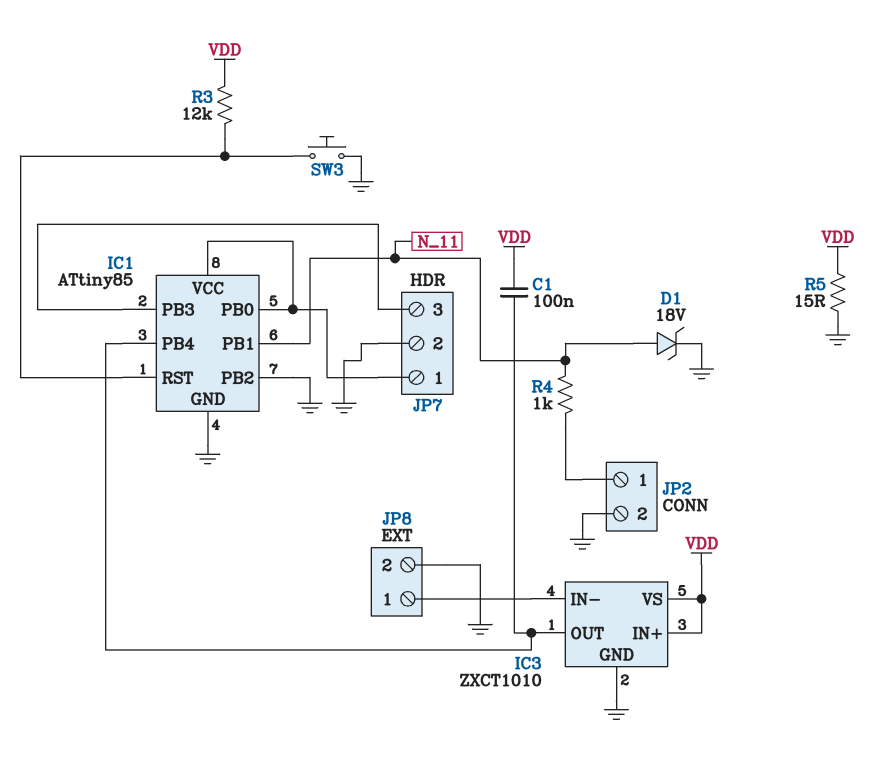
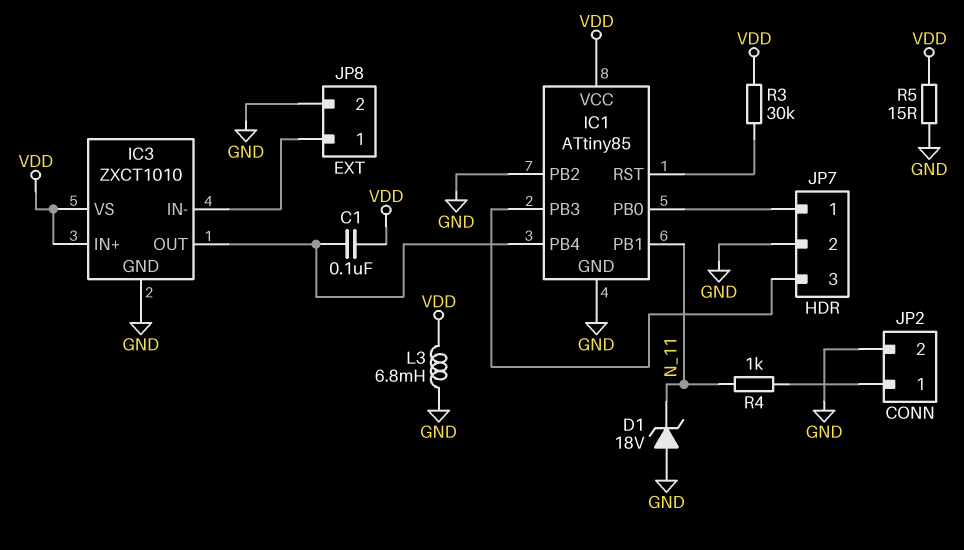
D1: zener 18V (A N_11, K GND) -> zener 18V (A GND, K N_11)
IC1 pin VCC: IC1/PB0 -> VDD
L3: none -> 6.8mH (GND, VDD)
R3: 12k (IC1/RST, VDD) -> 30k (IC1/RST, VDD)
SW3: button (GND, IC1/RST) -> none

